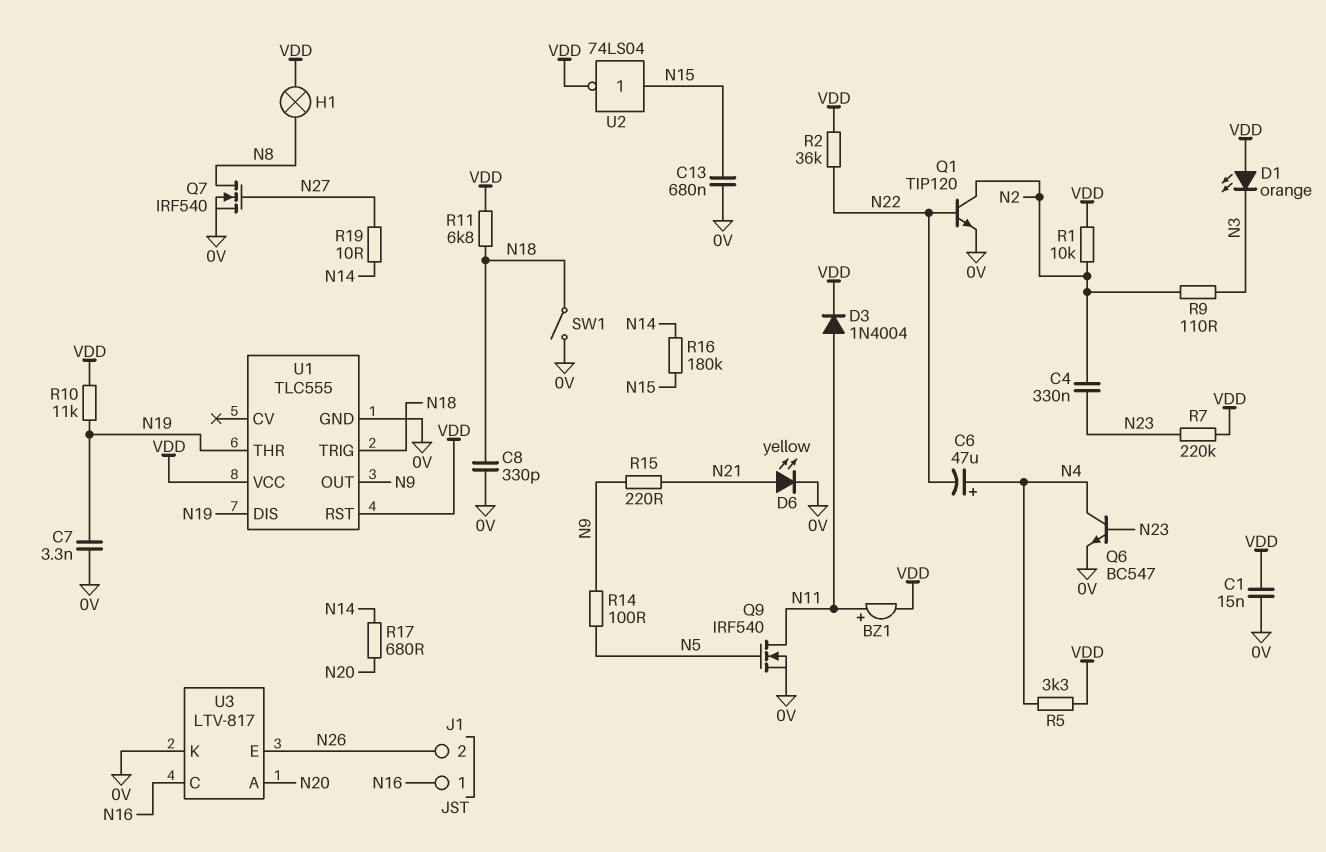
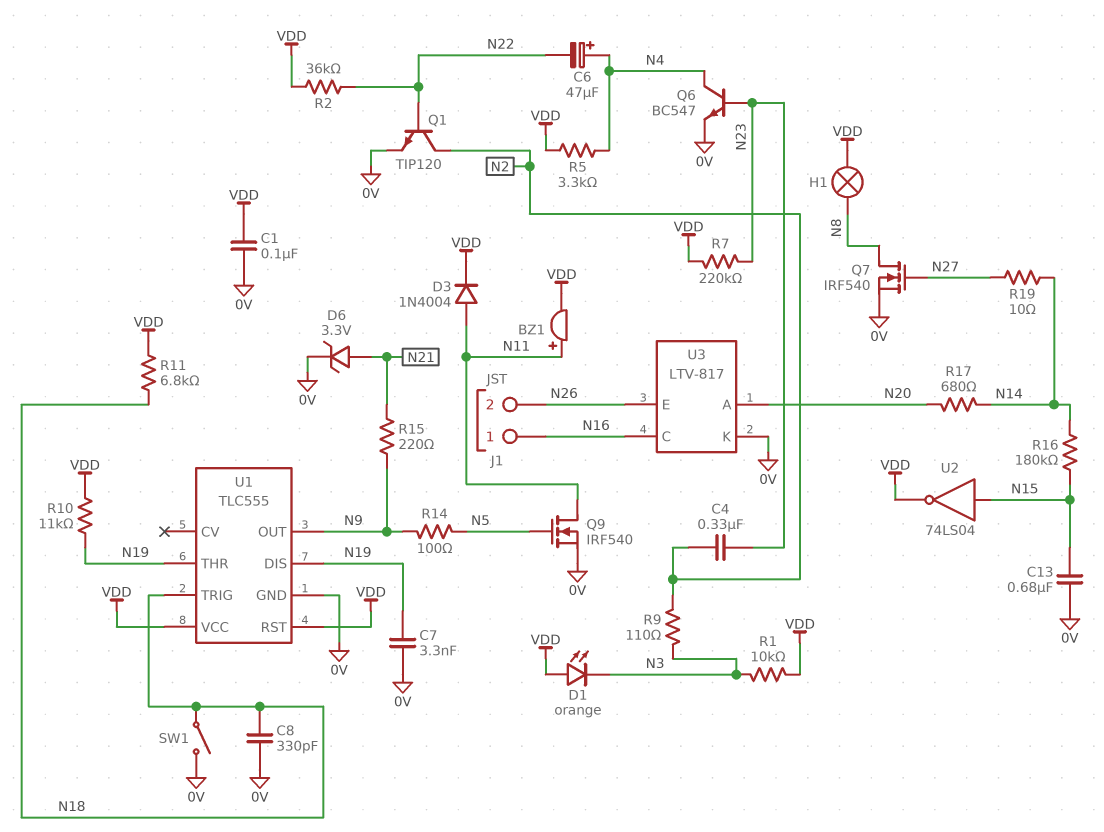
C1: 15nF (0V, VDD) -> 100nF (0V, VDD)
D6: LED yellow (A N21, K 0V) -> zener 3.3V (A N21, K 0V)
R1: 10k (N2, VDD) -> 10k (N3, VDD)

